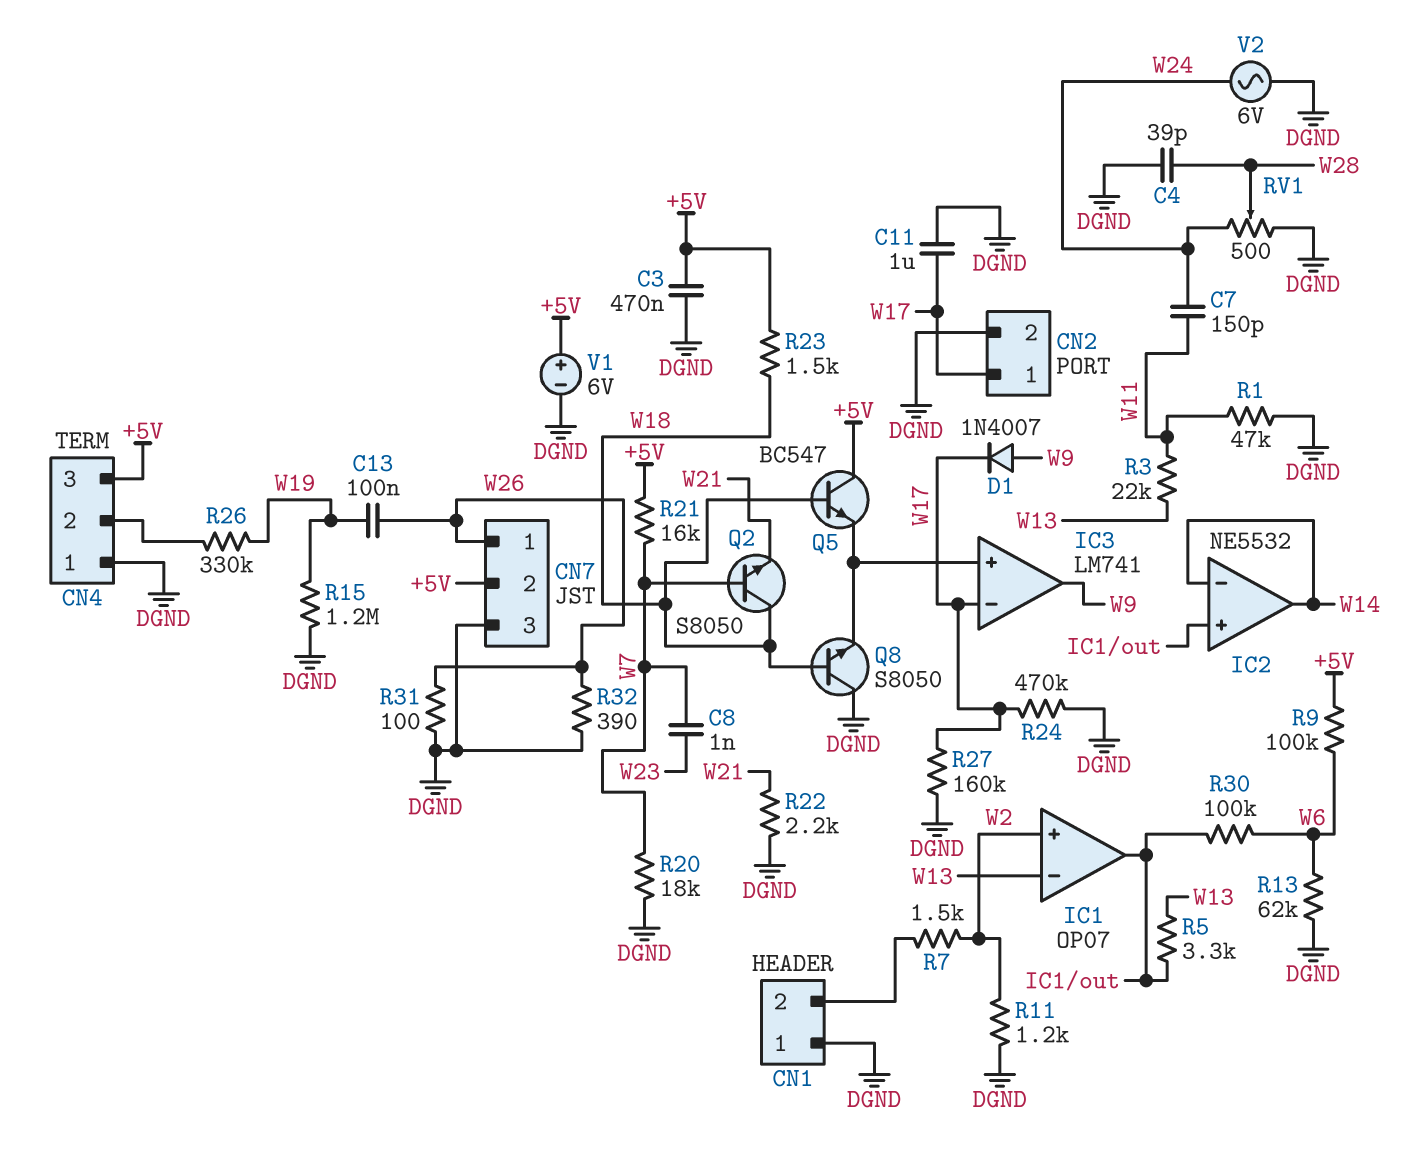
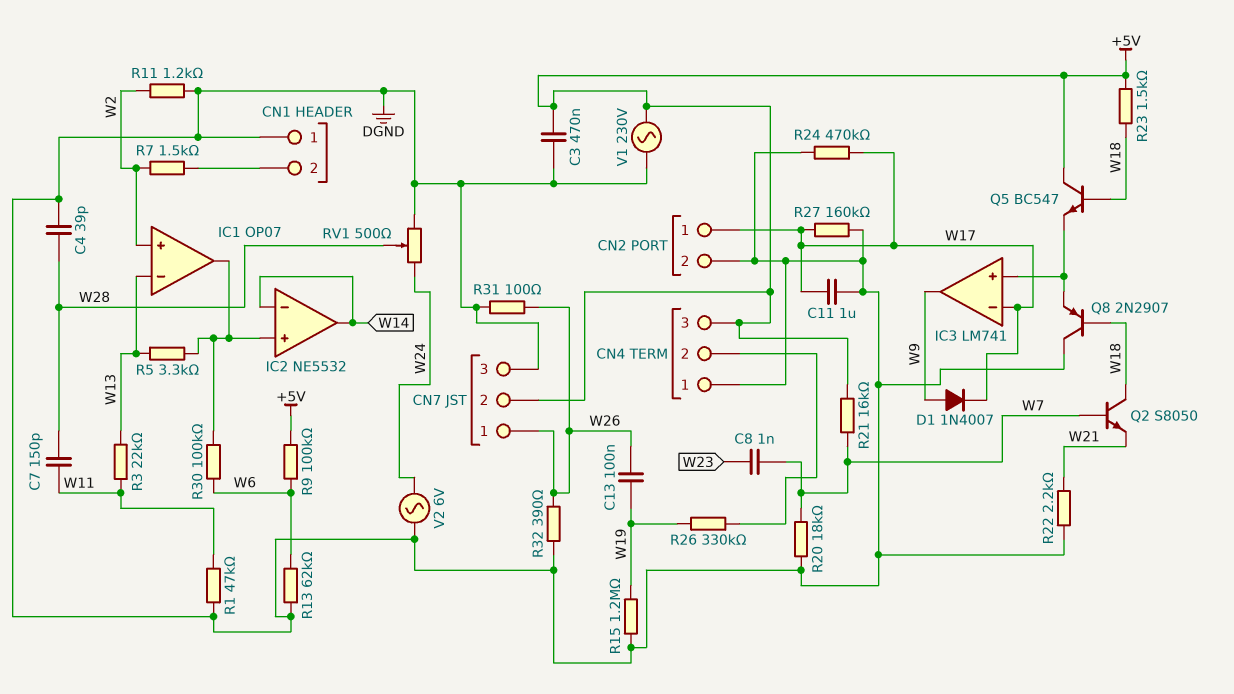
C7: 150pF (W11, W24) -> 150pF (W11, W28)
Q8: NPN S8050 (B W18, C DGND, E IC3/in+) -> PNP 2N2907 (B W18, C DGND, E IC3/in+)
V1: 6V (plus +5V, minus DGND) -> AC 230V (+5V, DGND)

